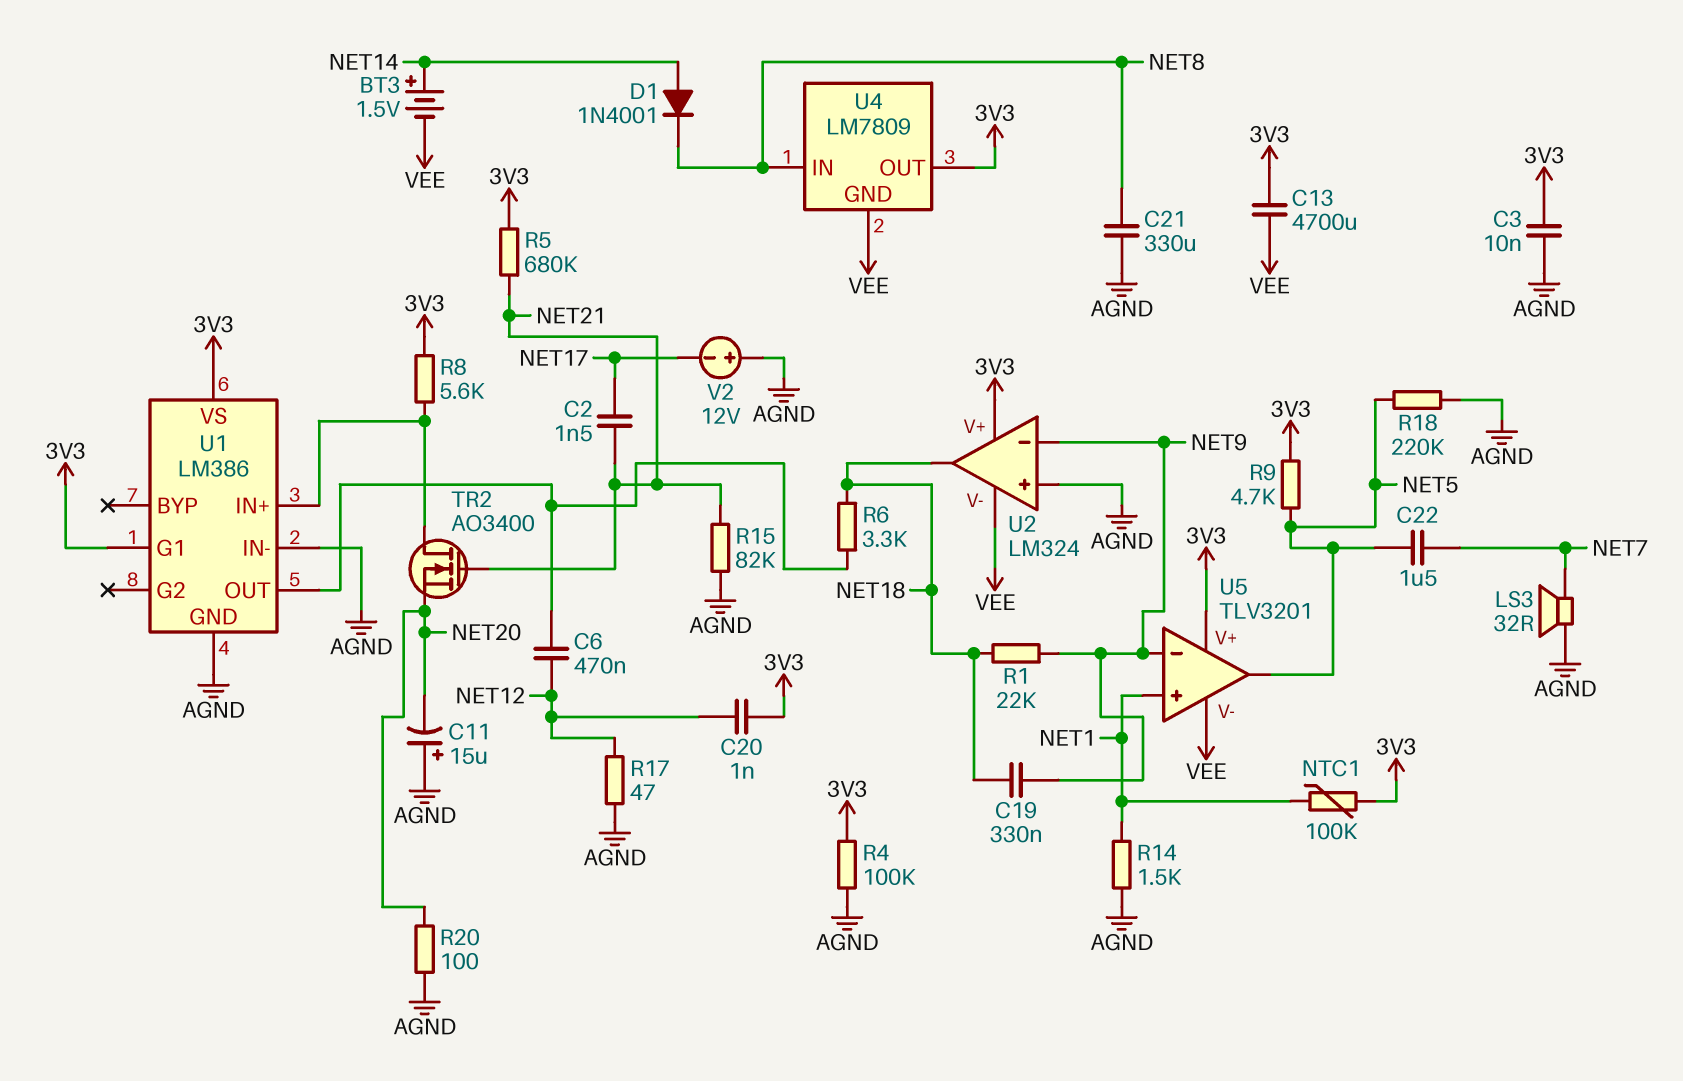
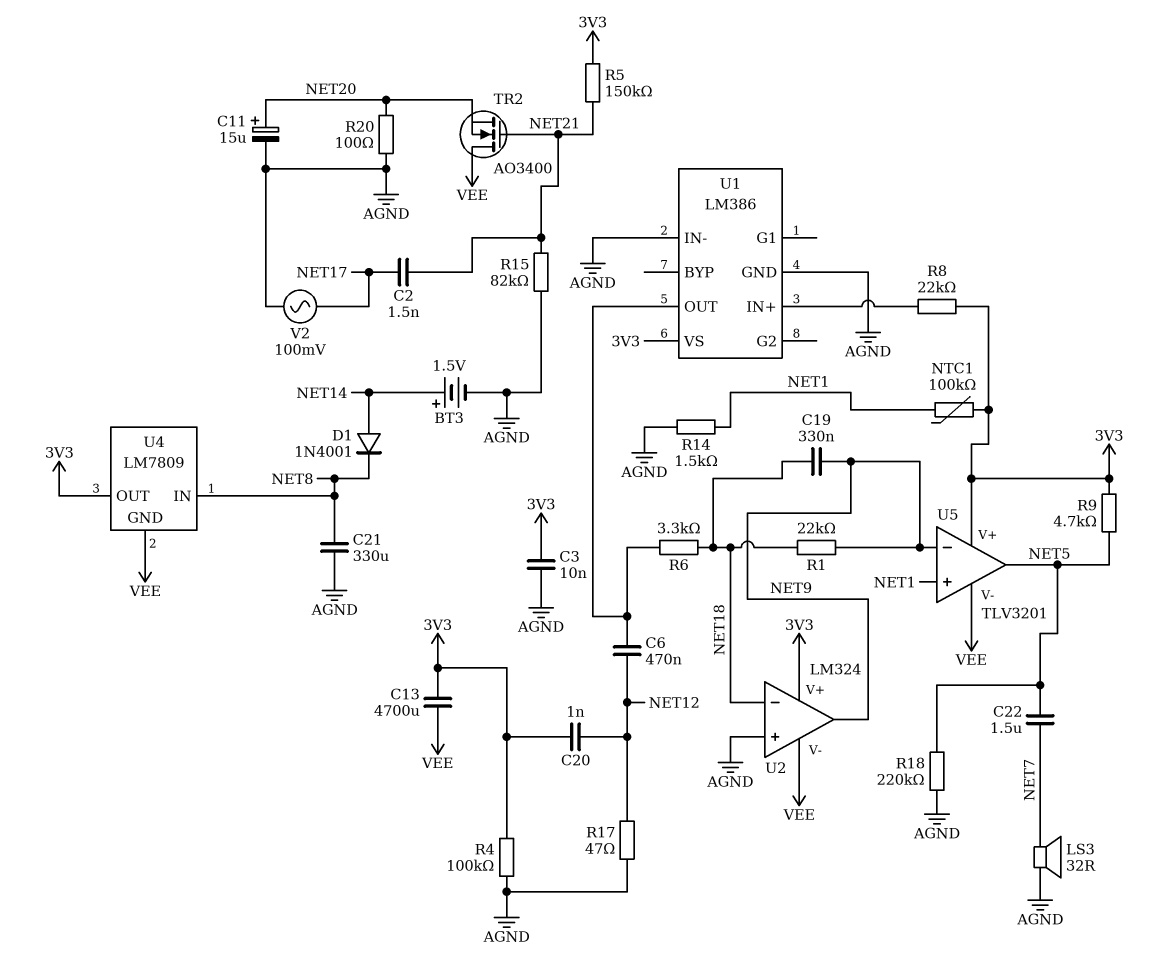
BT3: 1.5V (plus NET14, minus VEE) -> 1.5V (plus NET14, minus AGND)
C11: 15uF (plus AGND, minus NET20) -> 15uF (plus NET20, minus AGND)
R5: 680k (3V3, NET21) -> 150k (3V3, NET21)
R8: 5.6k (3V3, U1/IN+) -> 22k (3V3, U1/IN+)
TR2: NMOS AO3400 (G NET21, D U1/IN+, S NET20) -> NMOS AO3400 (G NET21, D VEE, S NET20)
U1 pin G1: 3V3 -> none
U2 pin in-: NET9 -> NET18
U2 pin out: NET18 -> NET9
V2: 12V (plus AGND, minus NET17) -> AC 100mV (AGND, NET17)

